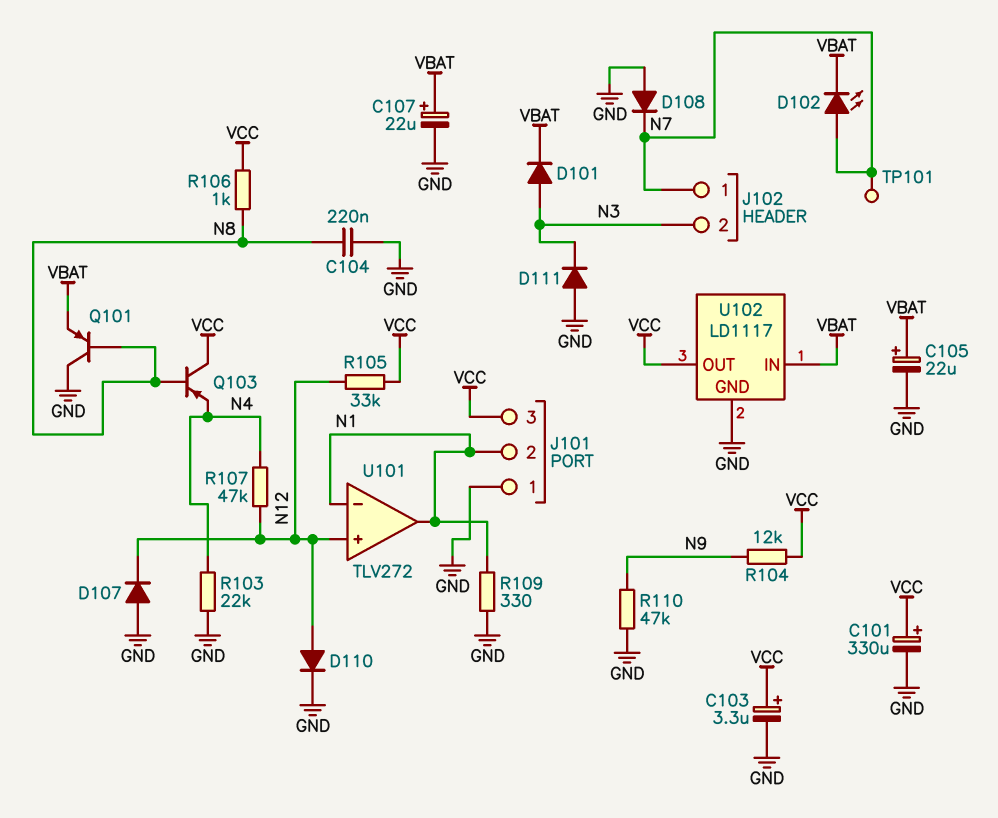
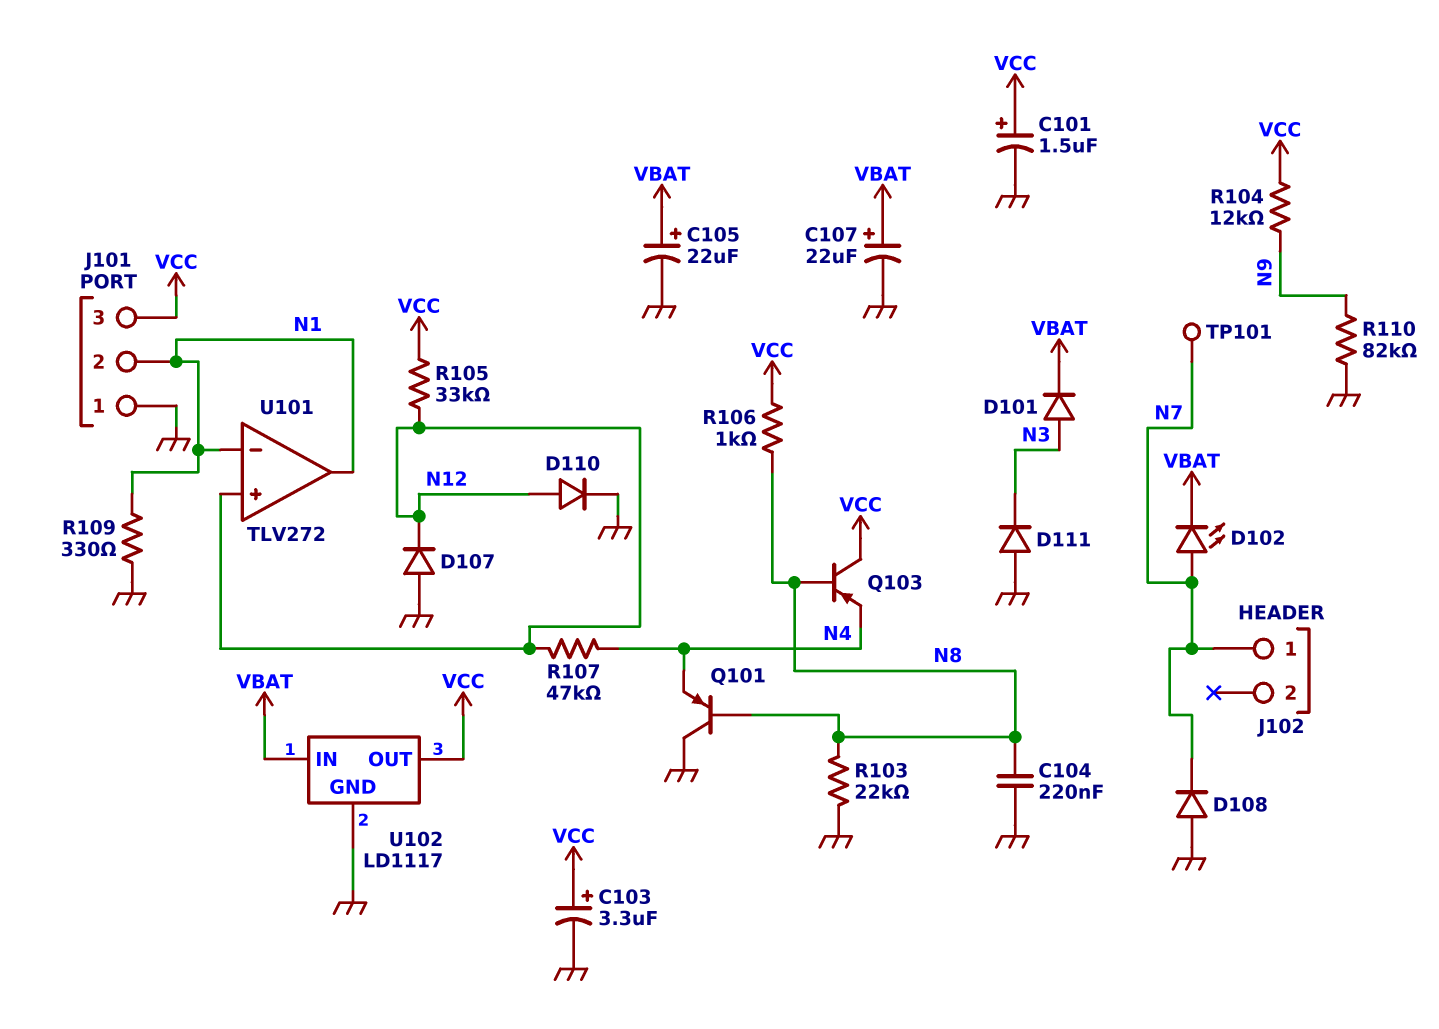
C101: 330uF (plus VCC, minus GND) -> 1.5uF (plus VCC, minus GND)
J102 pin 2: N3 -> none
Q101: PNP (B N8, C GND, E VBAT) -> PNP (B N8, C GND, E N4)
R103: 22k (GND, N4) -> 22k (GND, N8)
R110: 47k (GND, N9) -> 82k (GND, N9)

